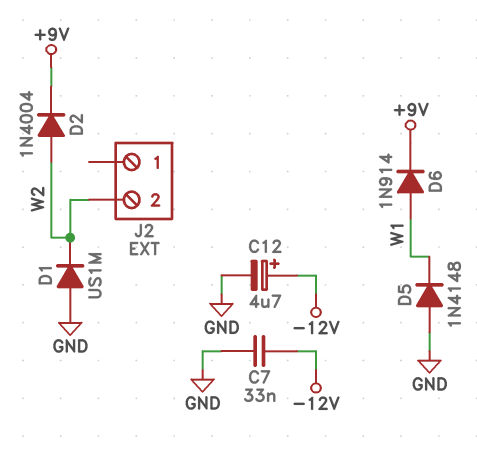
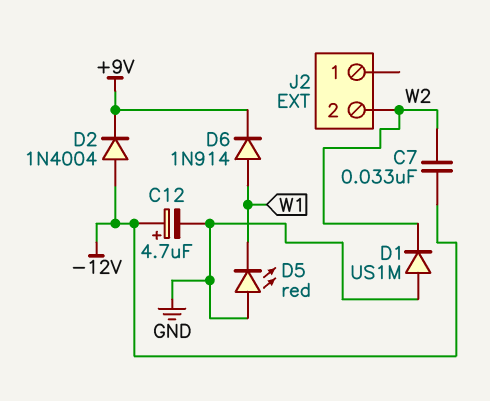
C7: 33nF (-12V, GND) -> 33nF (-12V, W2)
D2: diode 1N4004 (A W2, K +9V) -> diode 1N4004 (A -12V, K +9V)
D5: diode 1N4148 (A GND, K W1) -> LED red (A GND, K W1)

